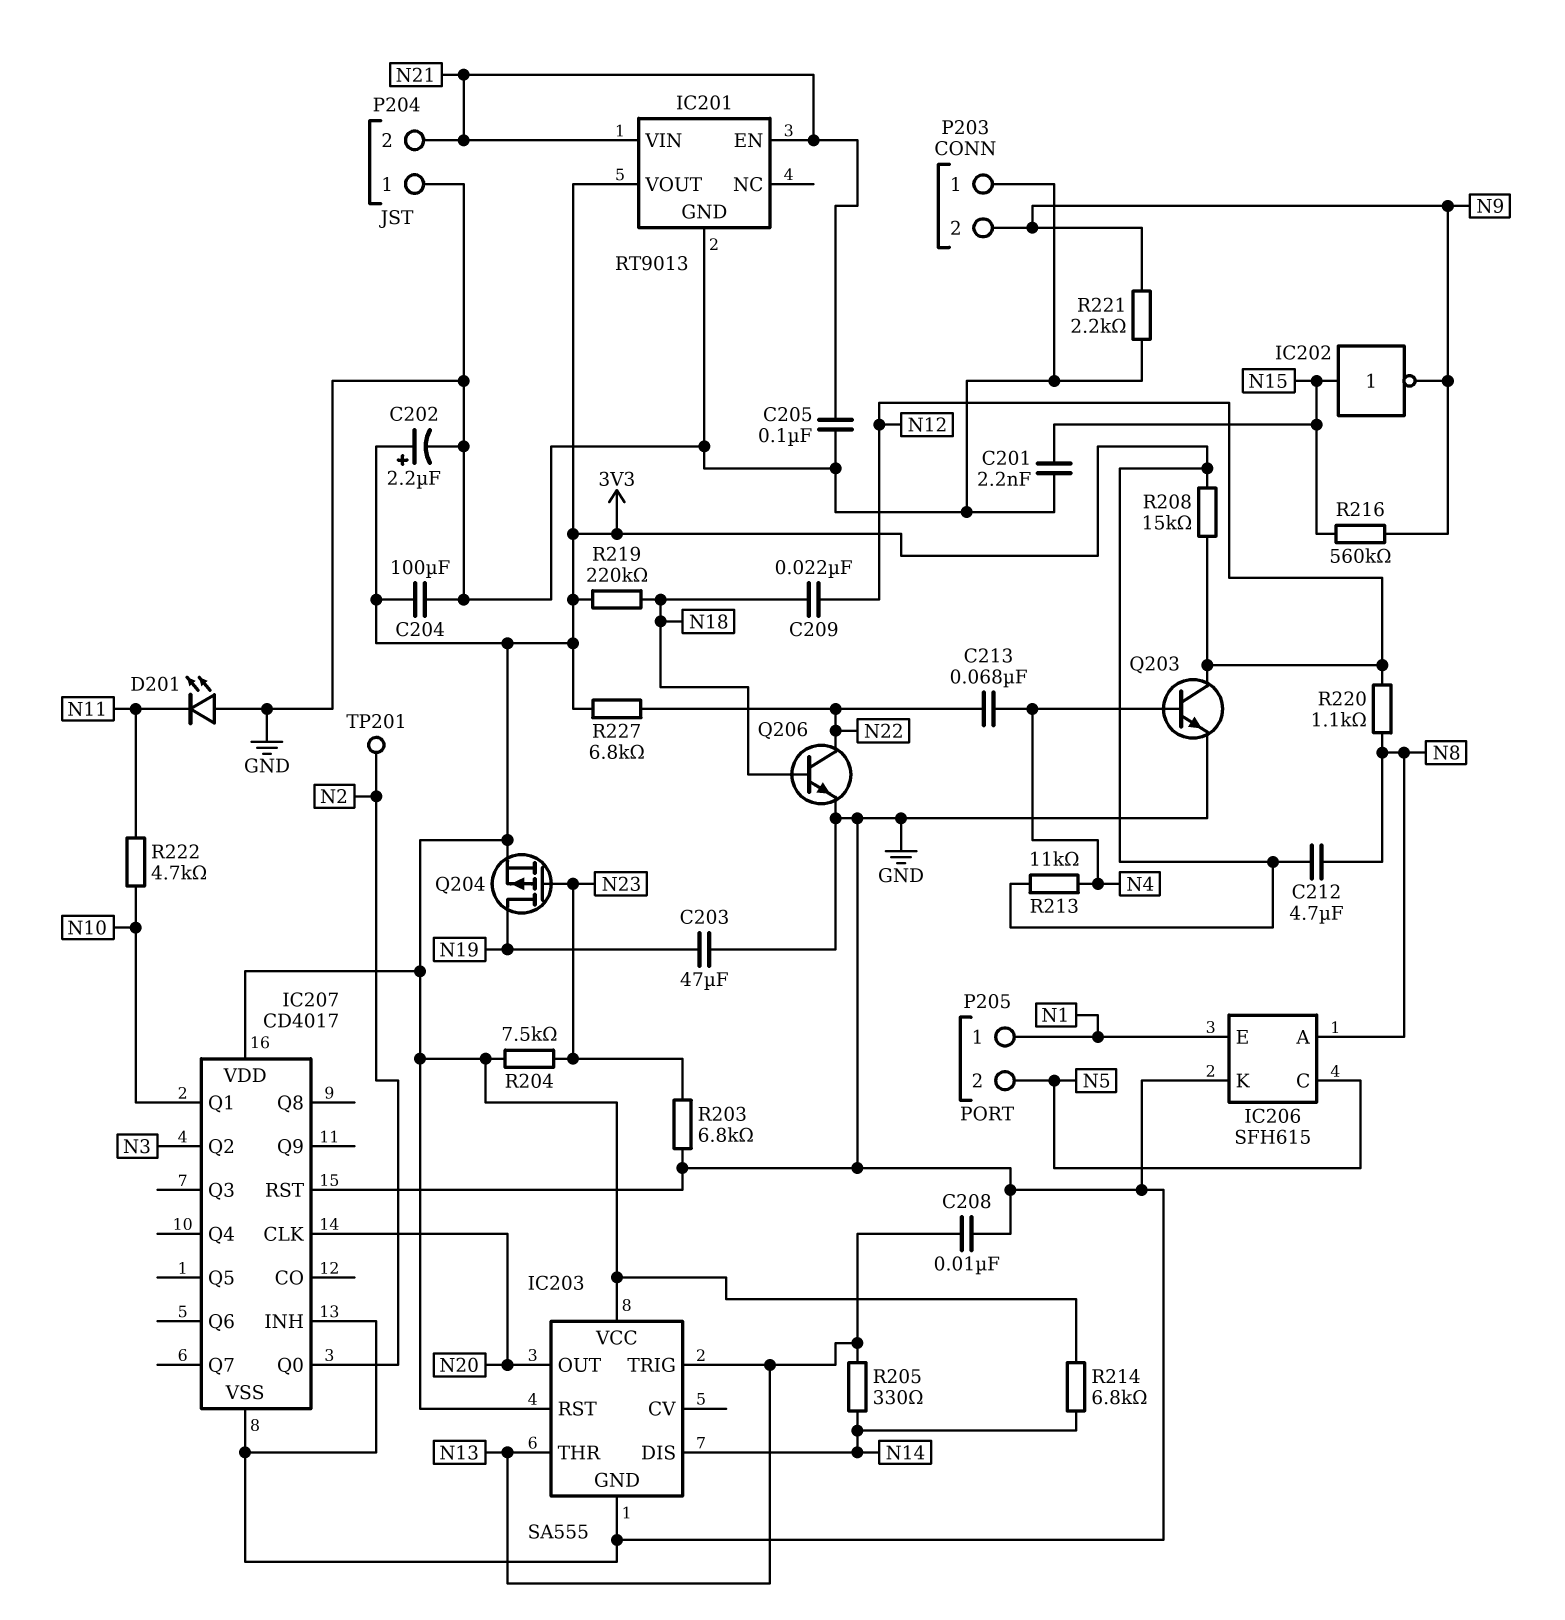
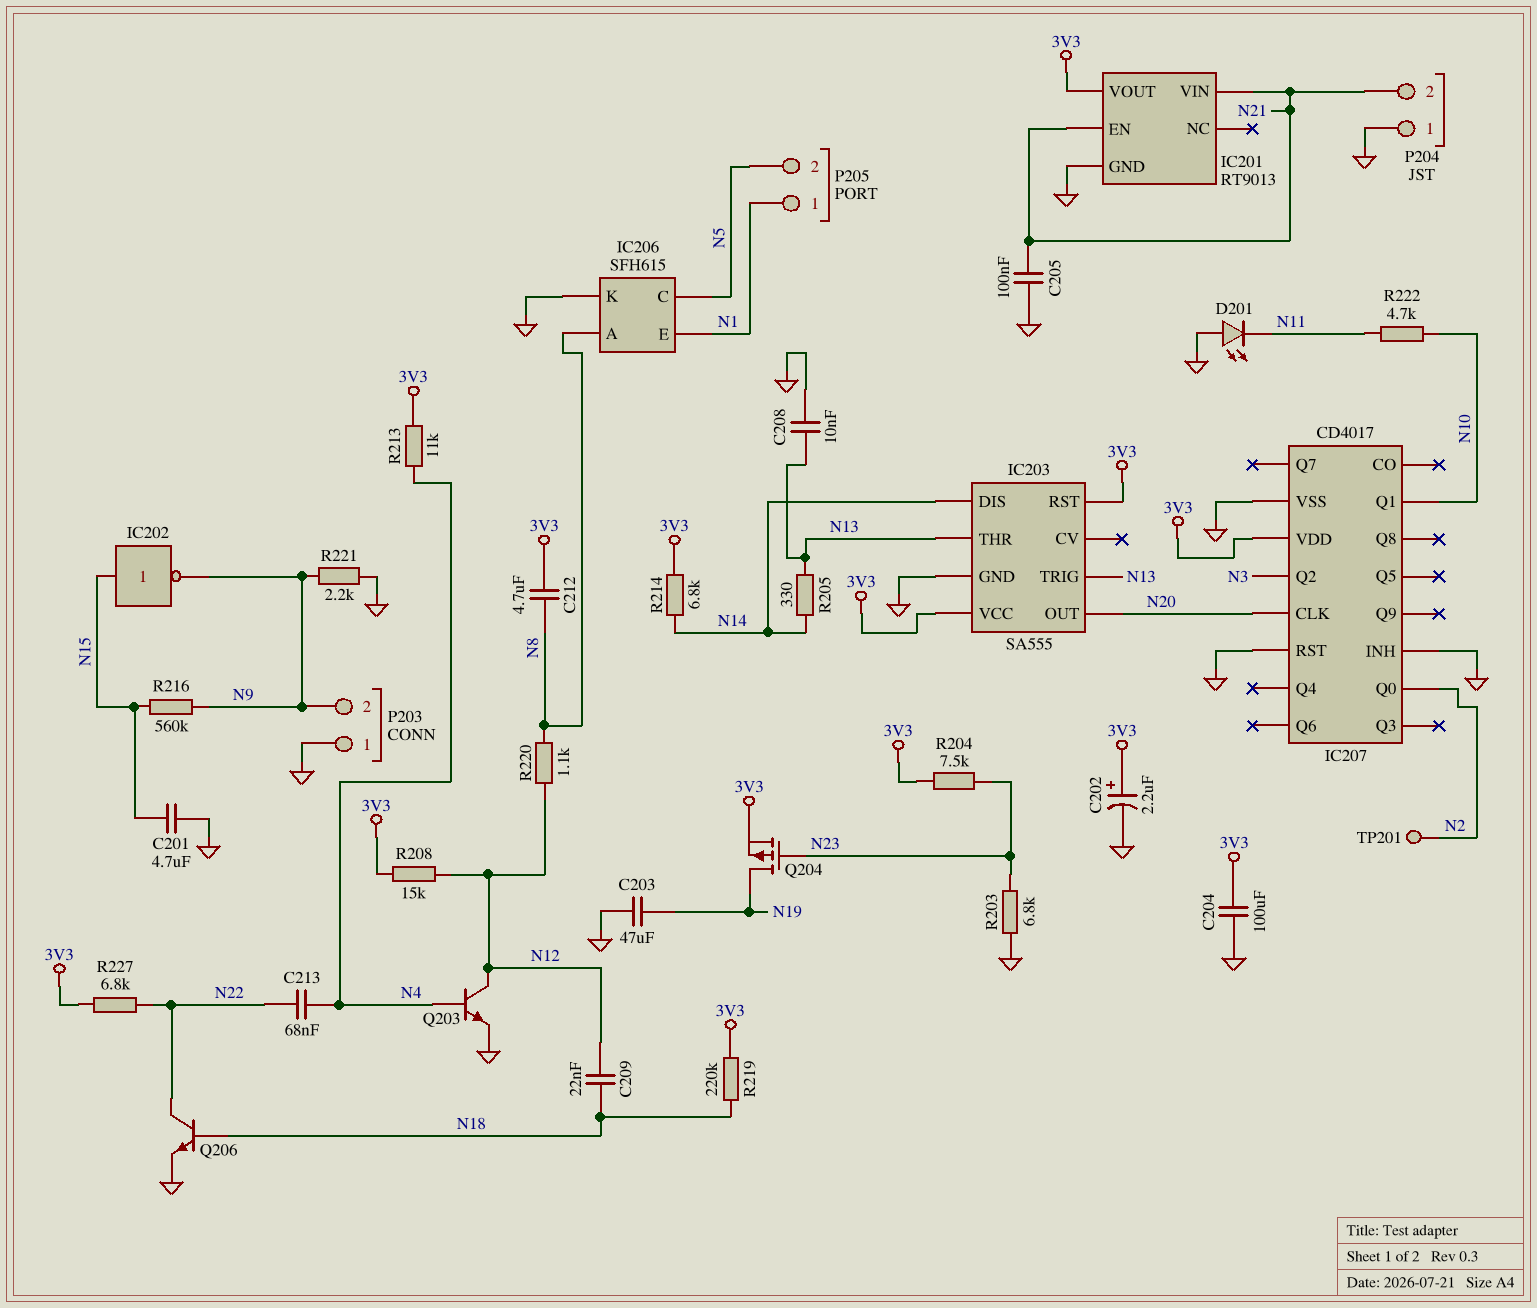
C201: 2.2nF (GND, N15) -> 4.7uF (GND, N15)

